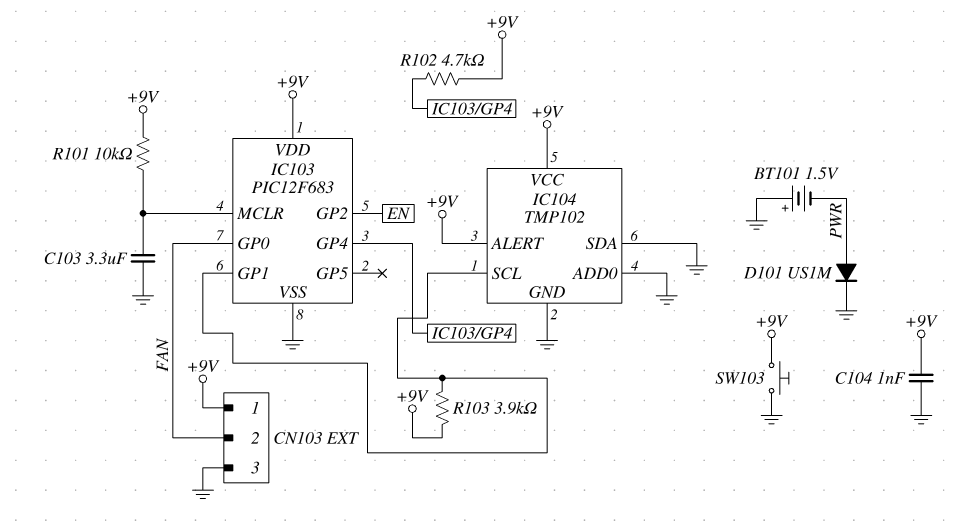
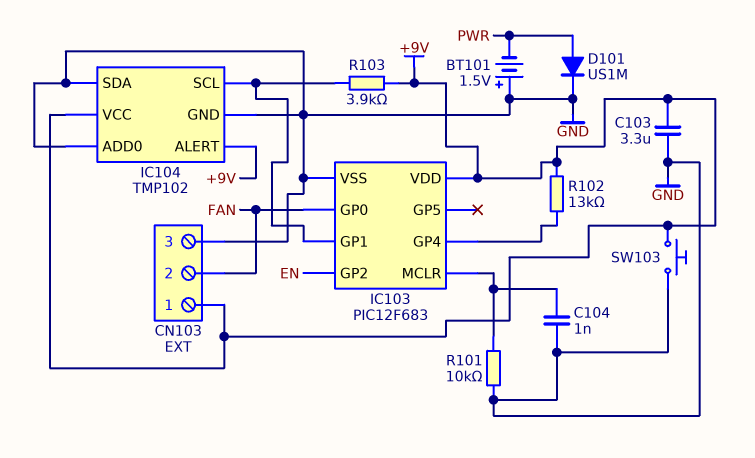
C103: 3.3uF (GND, IC103/MCLR) -> 3.3uF (+9V, GND)
C104: 1nF (+9V, GND) -> 1nF (GND, IC103/MCLR)
R101: 10k (+9V, IC103/MCLR) -> 10k (GND, IC103/MCLR)
R102: 4.7k (+9V, IC103/GP4) -> 13k (+9V, IC103/GP4)

